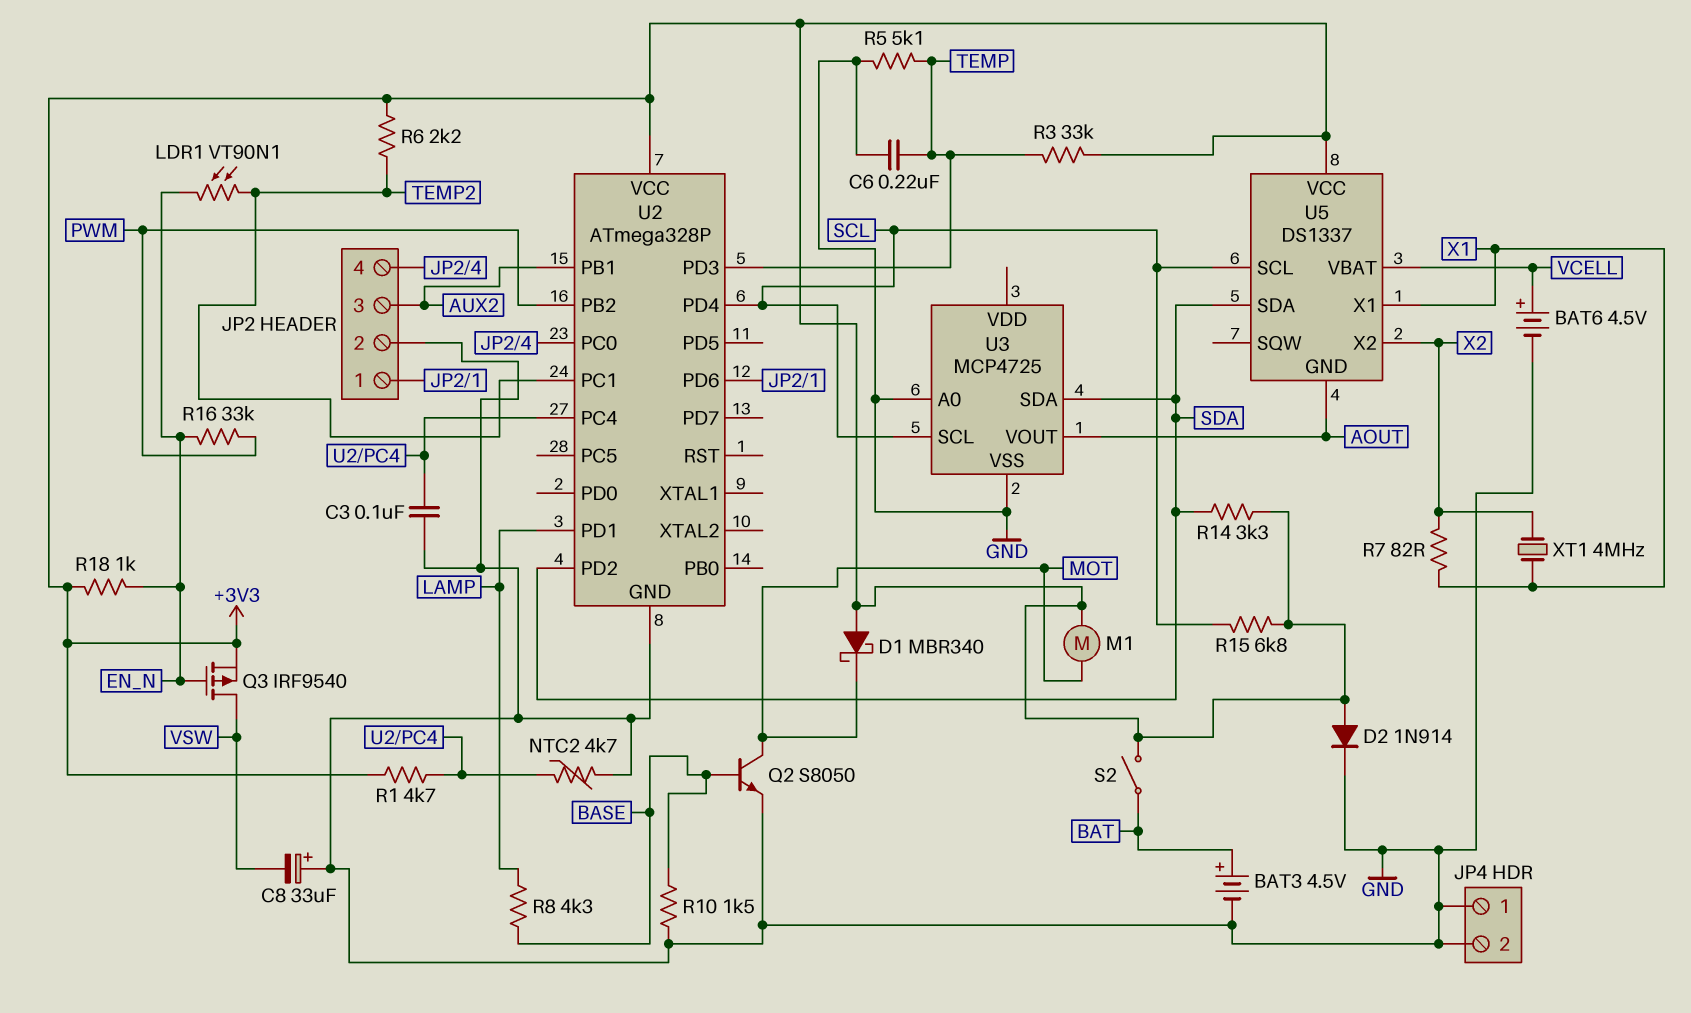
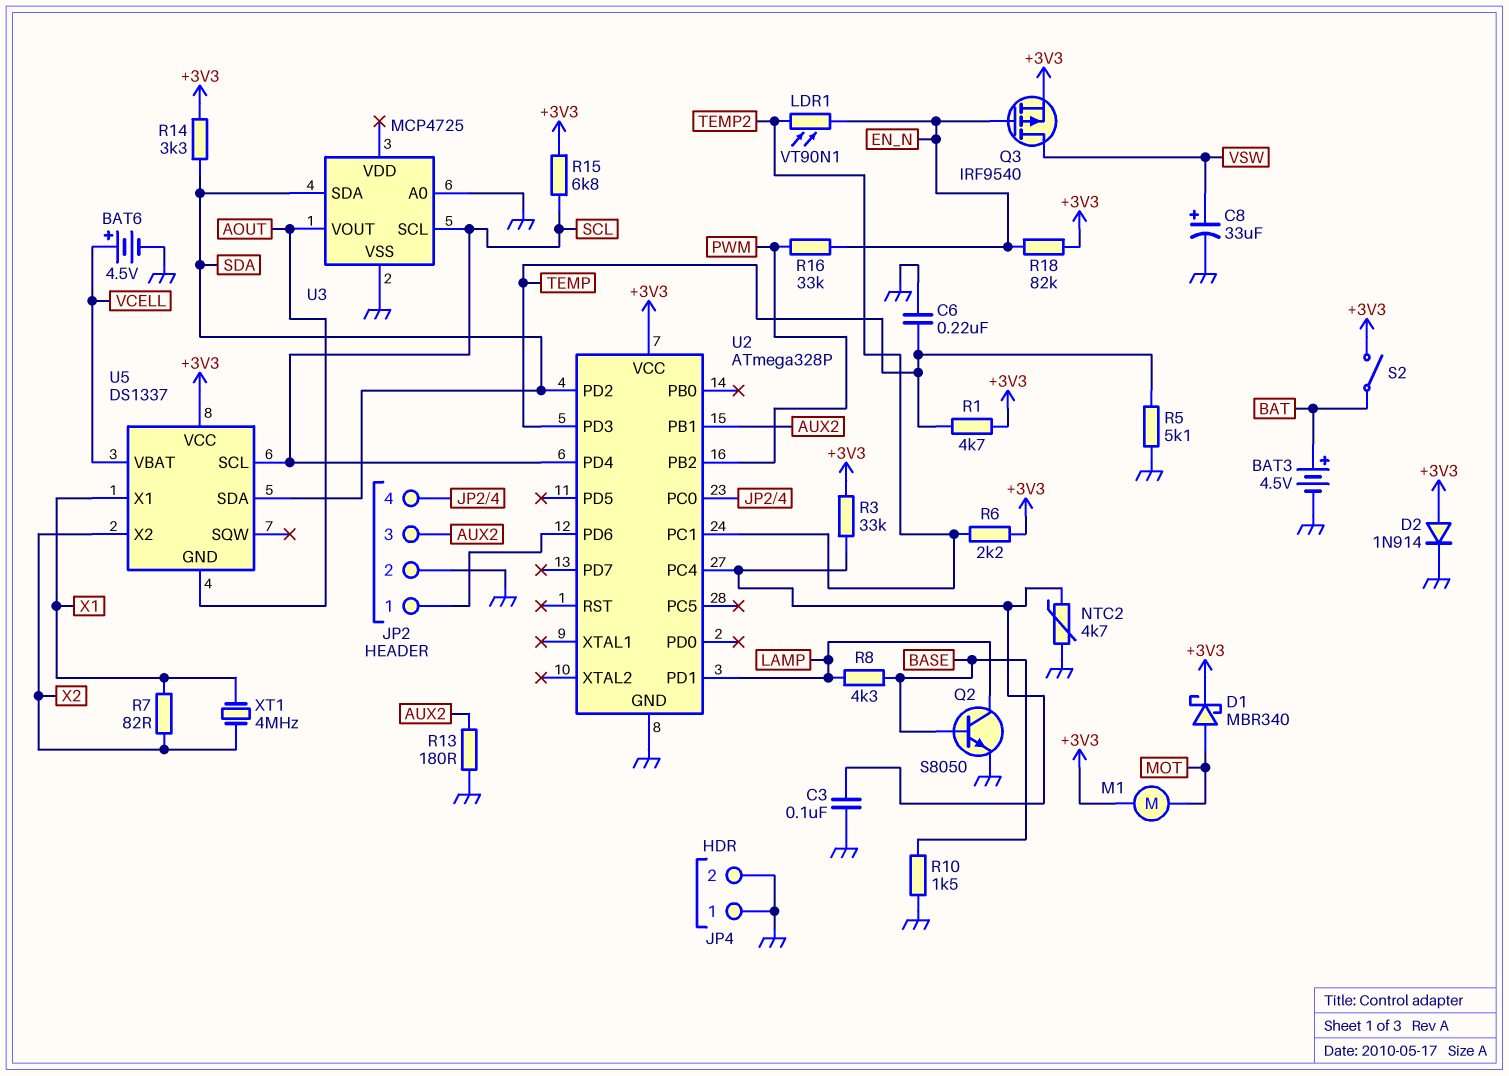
C8: 33uF (plus GND, minus VSW) -> 33uF (plus VSW, minus GND)
D1: schottky MBR340 (A +3V3, K MOT) -> schottky MBR340 (A MOT, K +3V3)
Q2: NPN S8050 (B BASE, C MOT, E GND) -> NPN S8050 (B BASE, C LAMP, E GND)
R1: 4.7k (+3V3, U2/PC4) -> 4.7k (+3V3, TEMP)
R3: 33k (+3V3, TEMP) -> 33k (+3V3, U2/PC4)
R13: none -> 180 (AUX2, GND)
R18: 1k (+3V3, EN_N) -> 82k (+3V3, EN_N)

